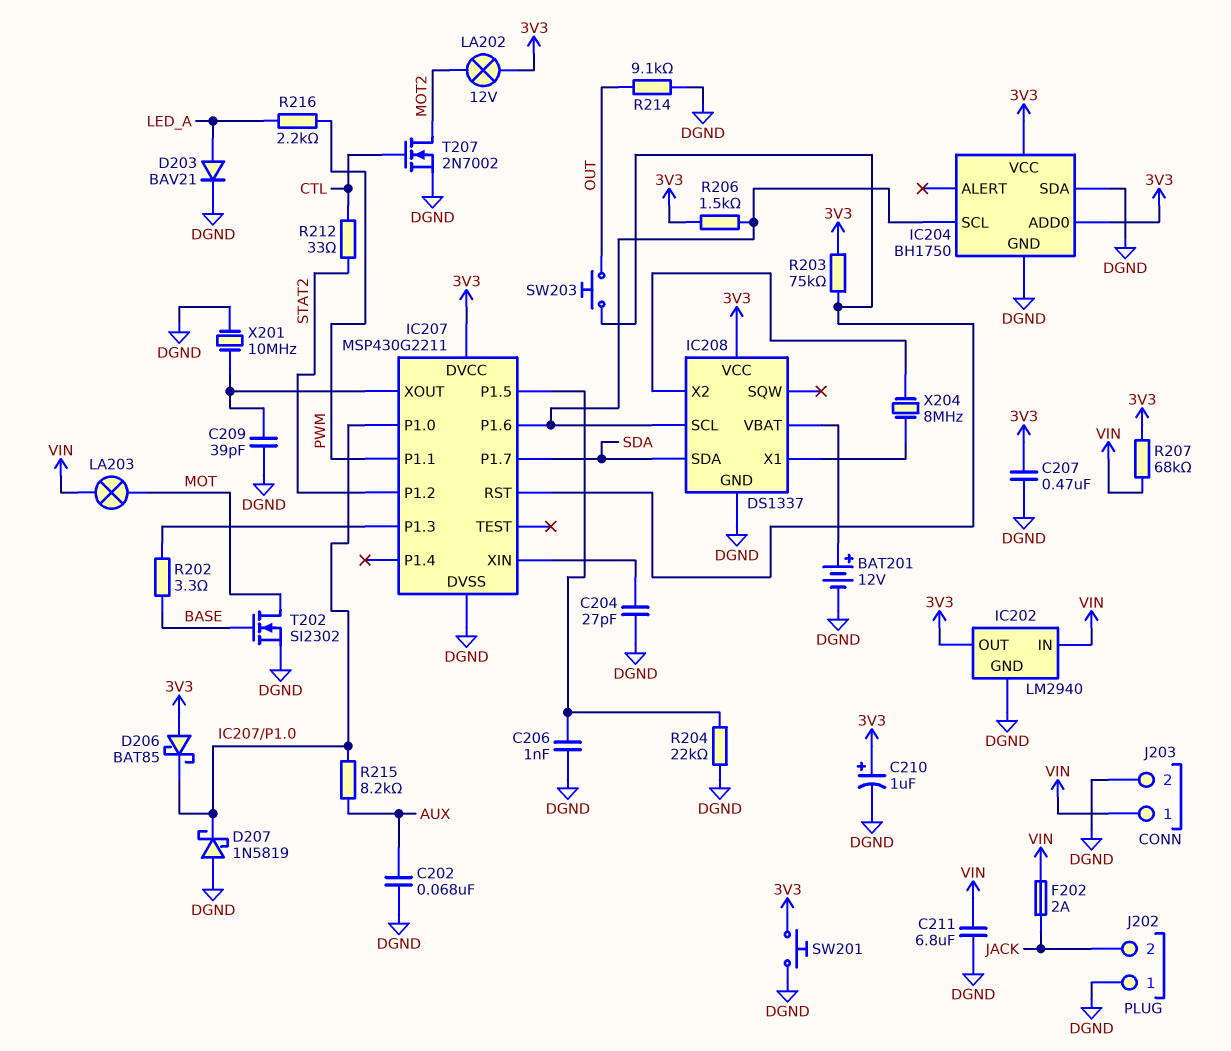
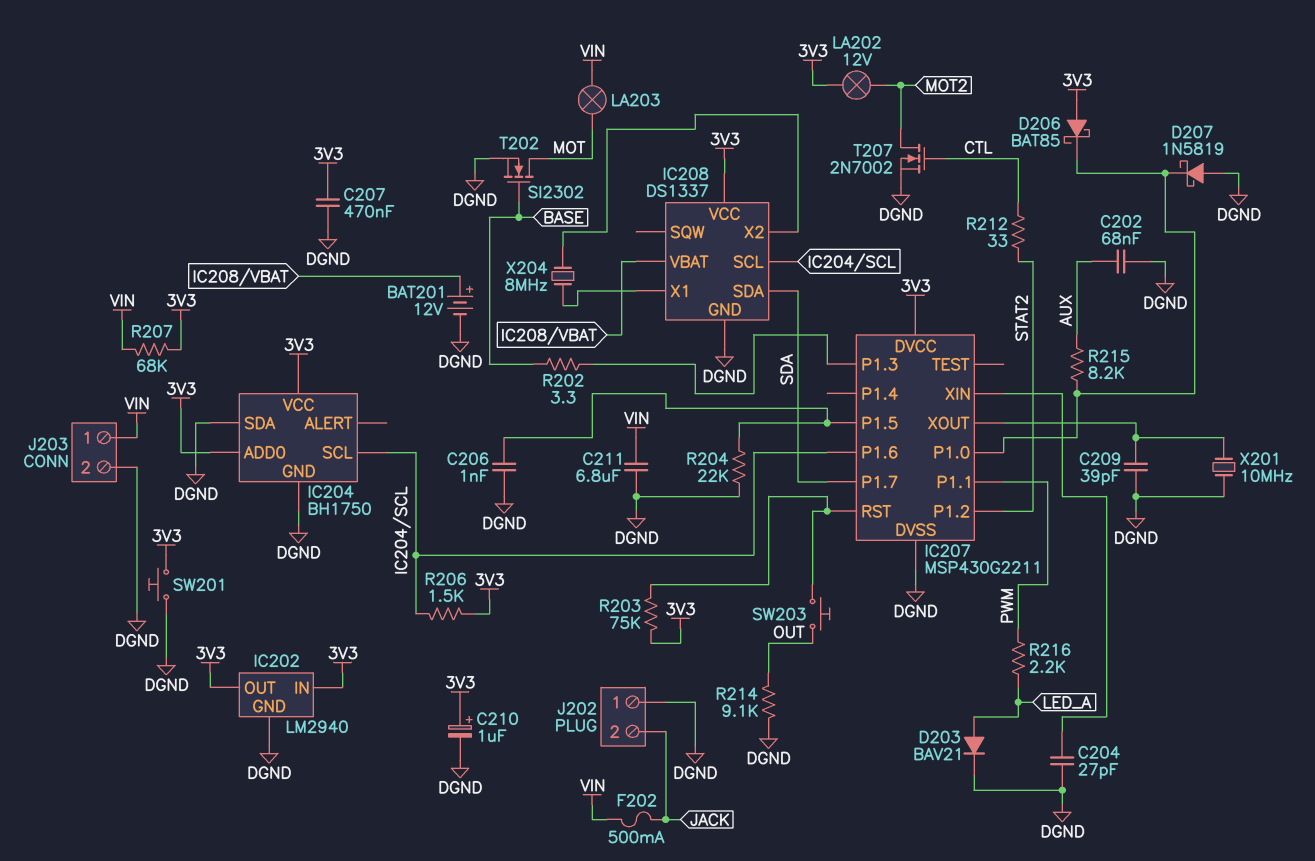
F202: 2A (JACK, VIN) -> 500mA (JACK, VIN)
IC202 pin IN: VIN -> 3V3

